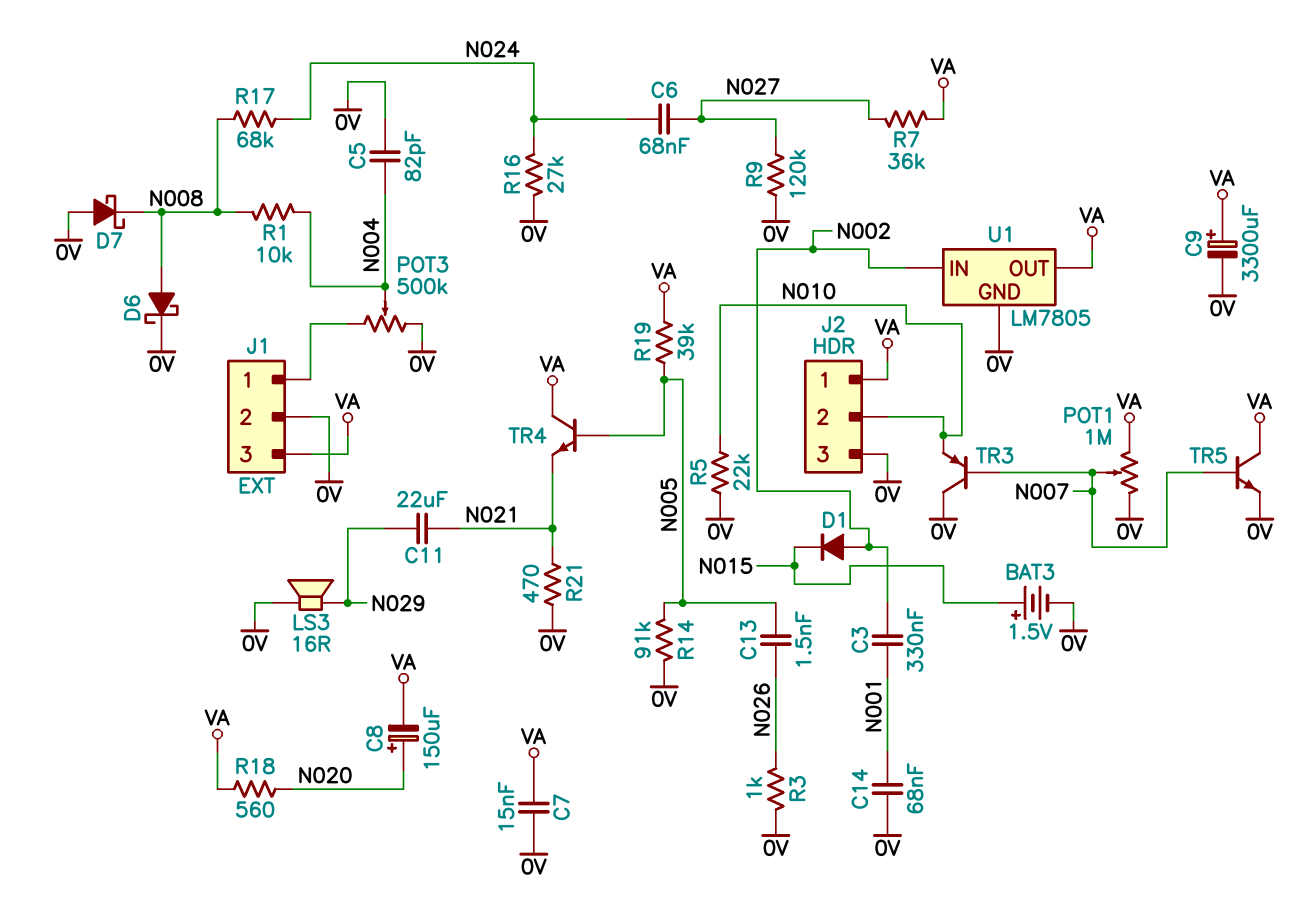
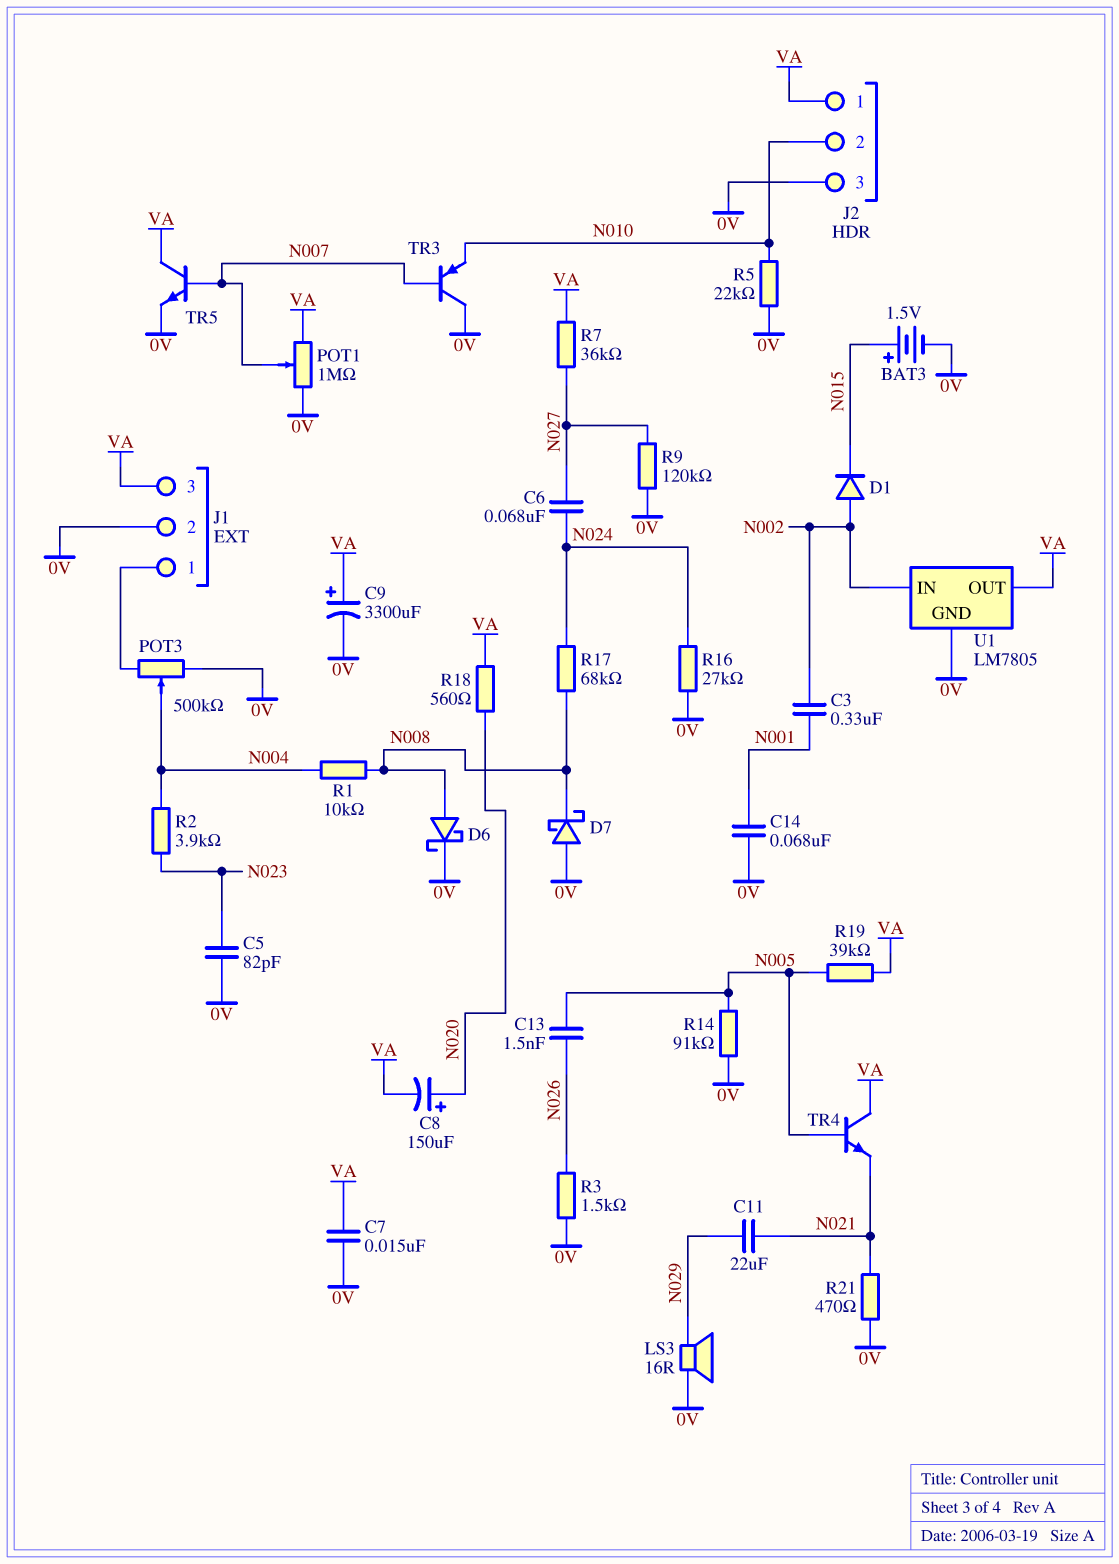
C5: 82pF (0V, N004) -> 82pF (0V, N023)
R2: none -> 3.9k (N004, N023)
R3: 1k (0V, N026) -> 1.5k (0V, N026)

